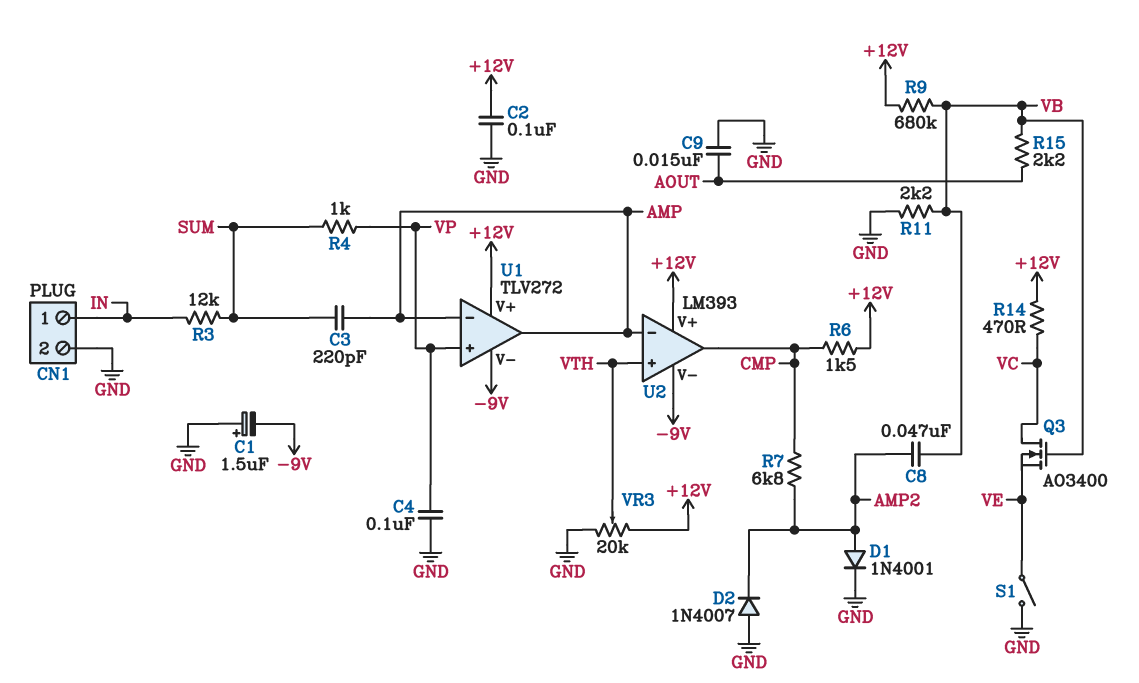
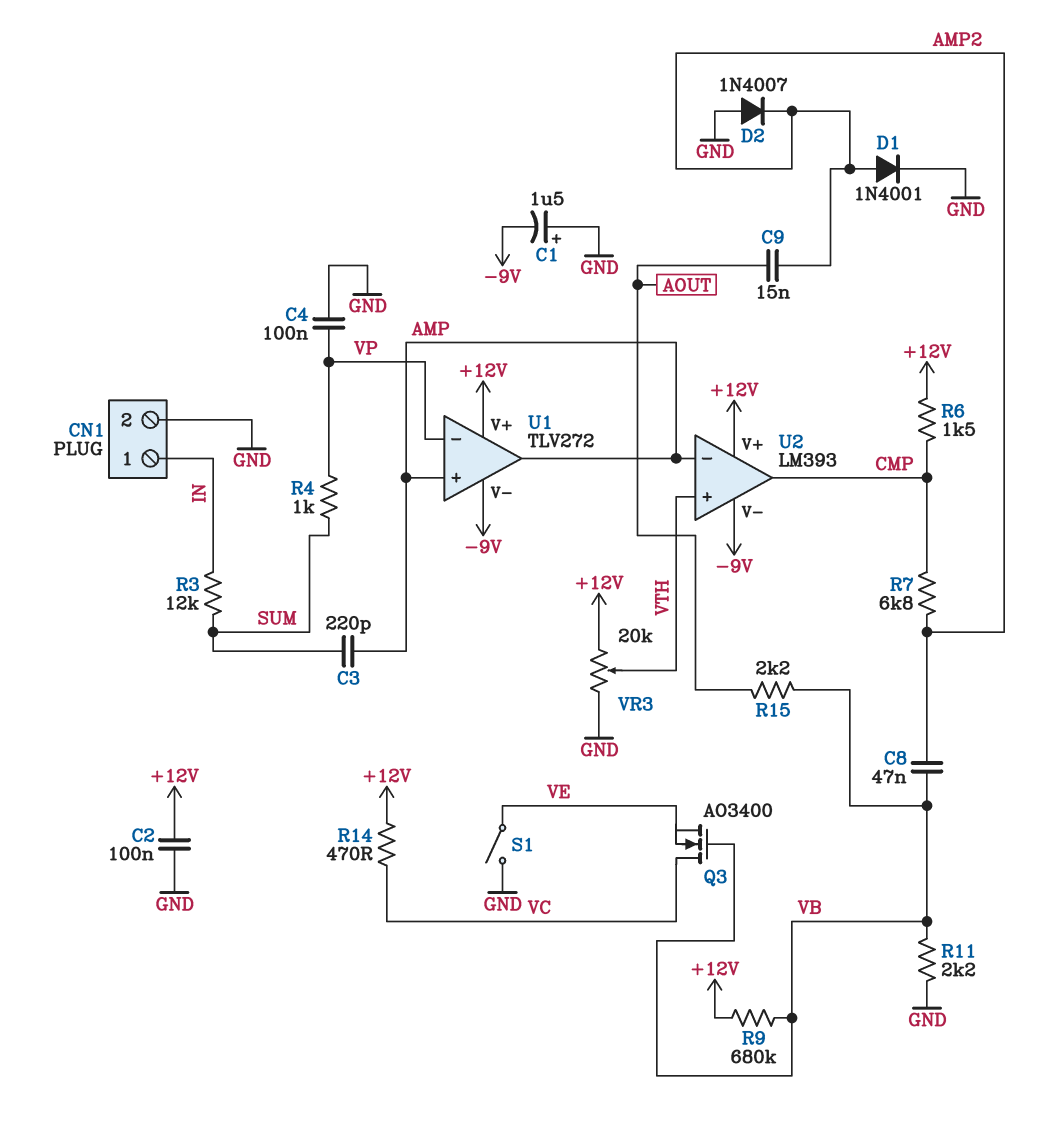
C9: 15nF (AOUT, GND) -> 15nF (AMP2, AOUT)
U1 pin in+: VP -> AMP
U1 pin in-: AMP -> VP

